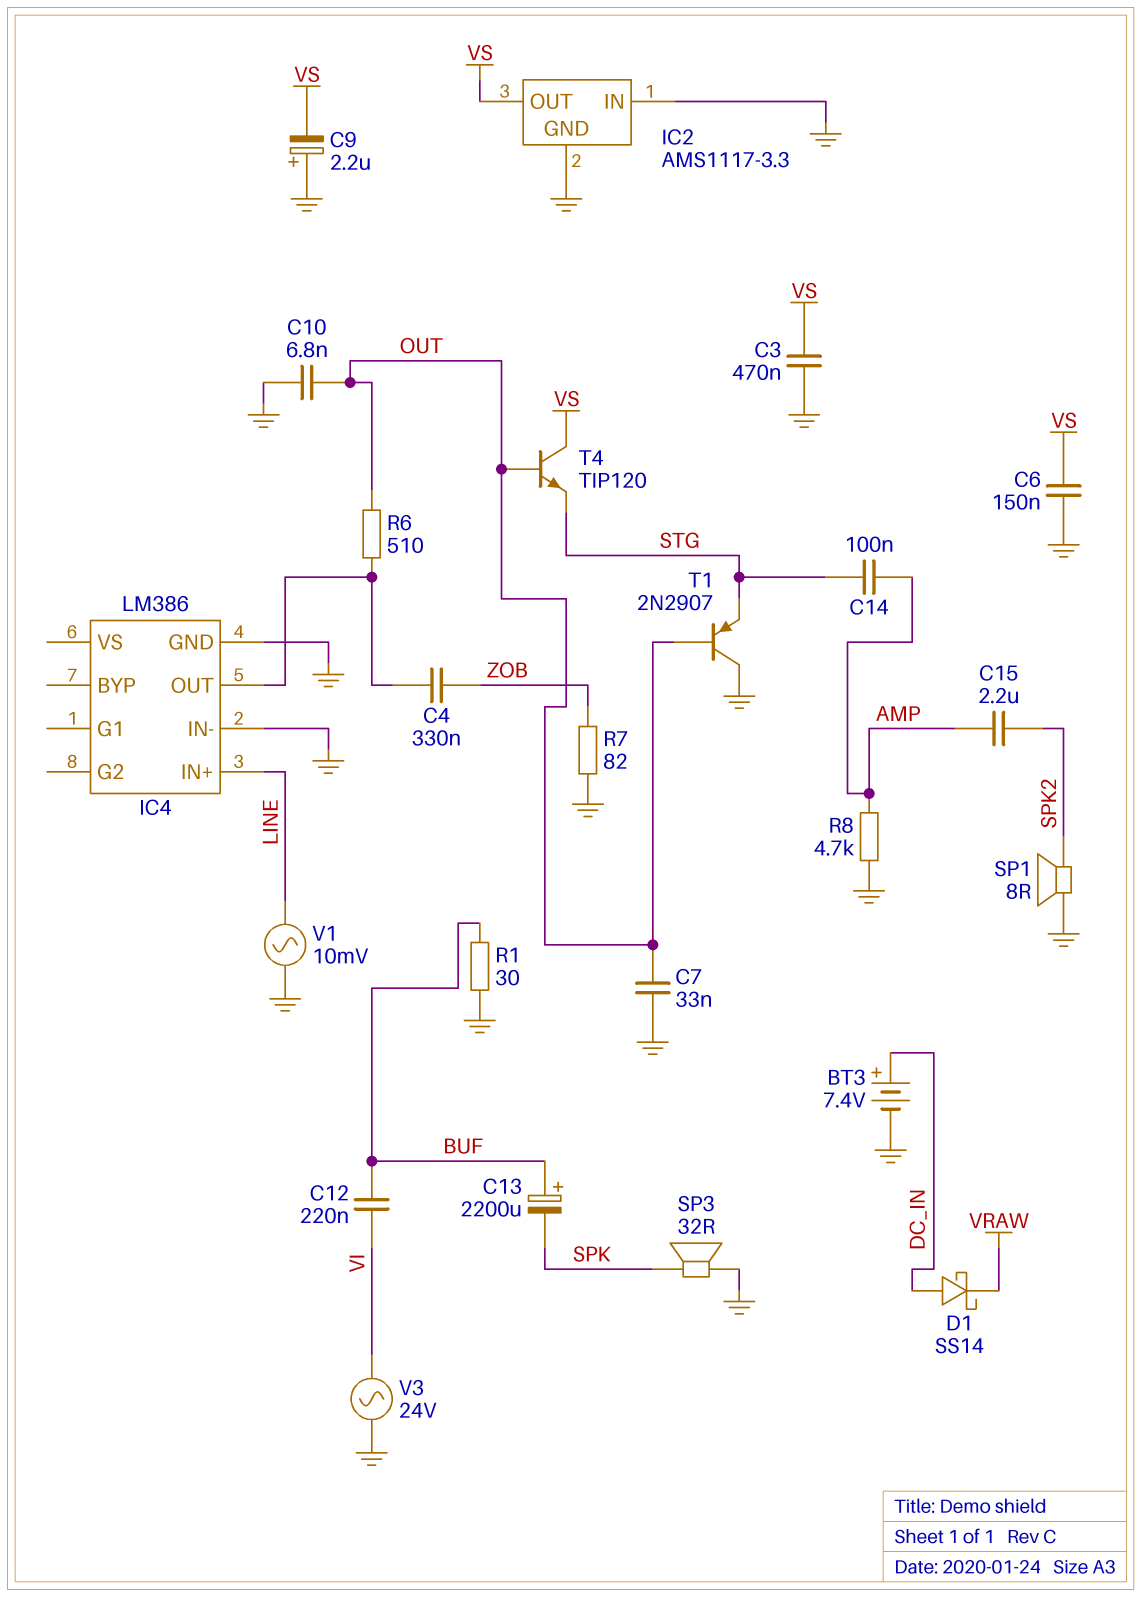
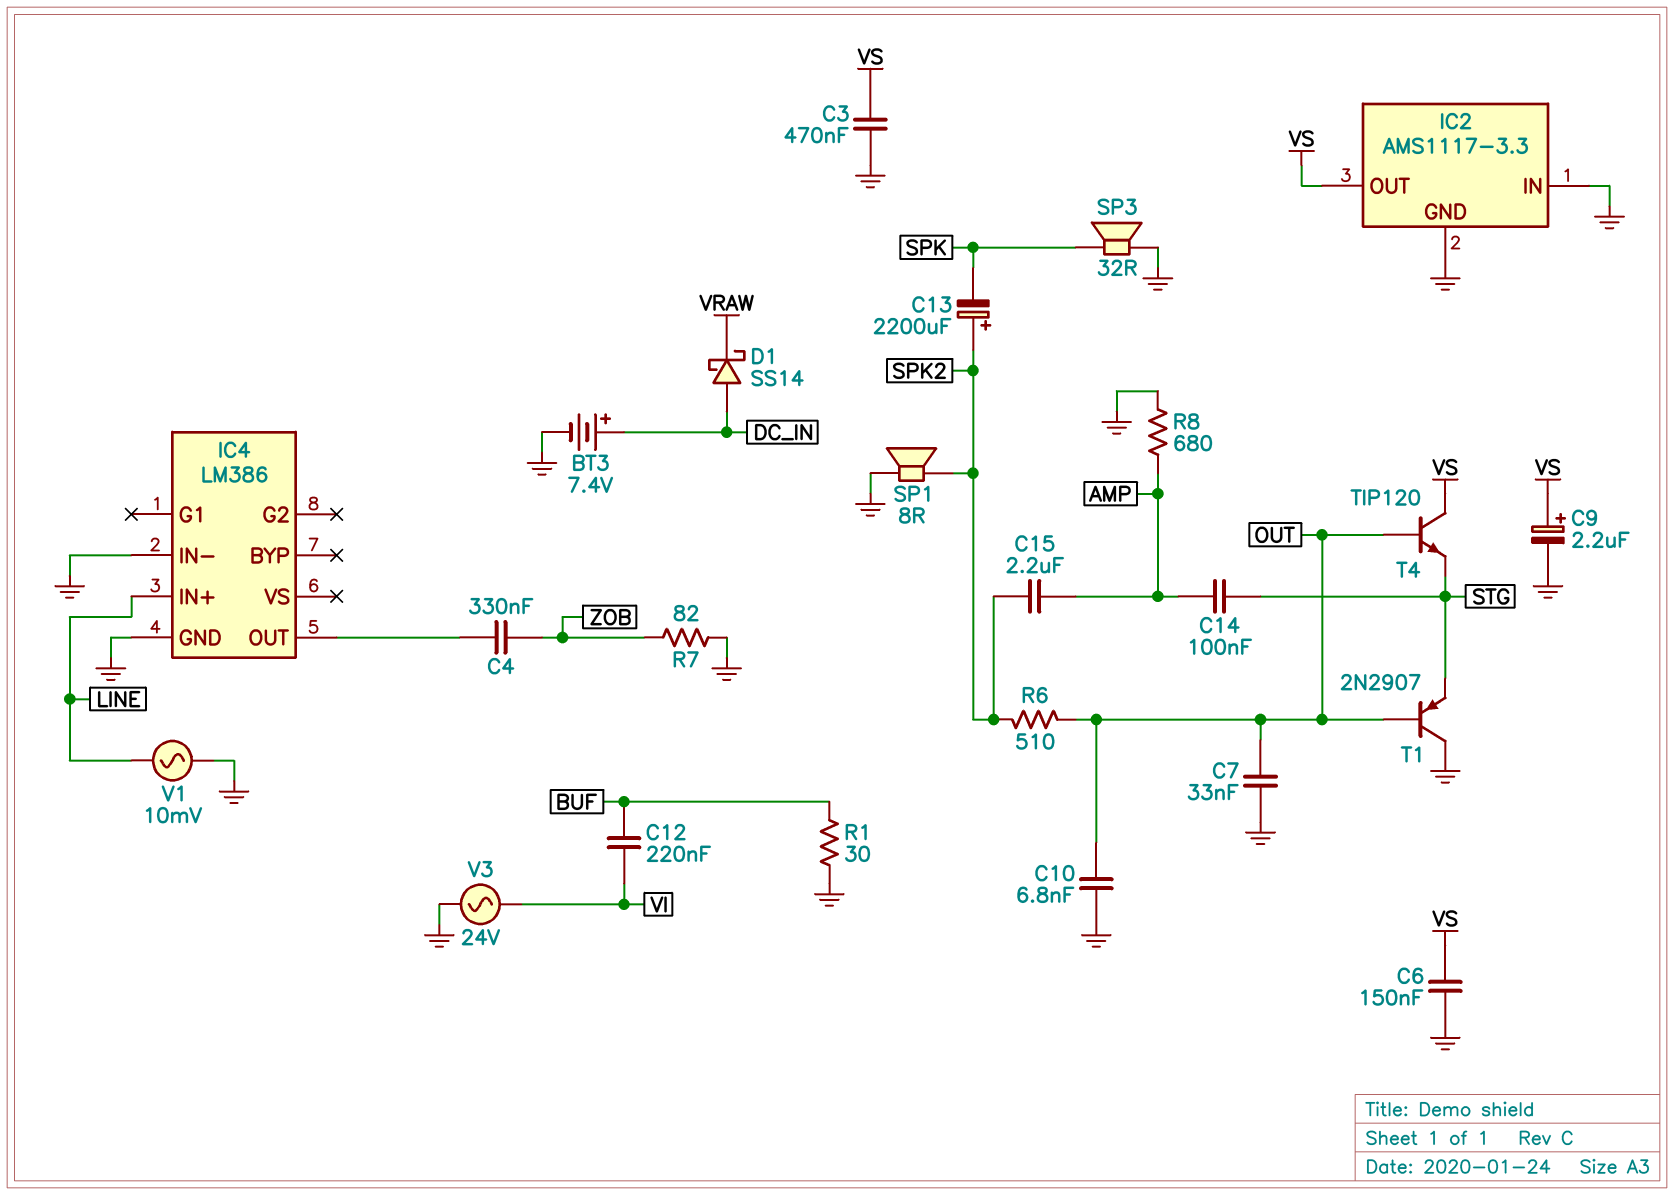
C9: 2.2uF (plus GND, minus VS) -> 2.2uF (plus VS, minus GND)
C13: 2200uF (plus BUF, minus SPK) -> 2200uF (plus SPK2, minus SPK)
R6: 510 (IC4/OUT, OUT) -> 510 (OUT, SPK2)
R8: 4.7k (AMP, GND) -> 680 (AMP, GND)

